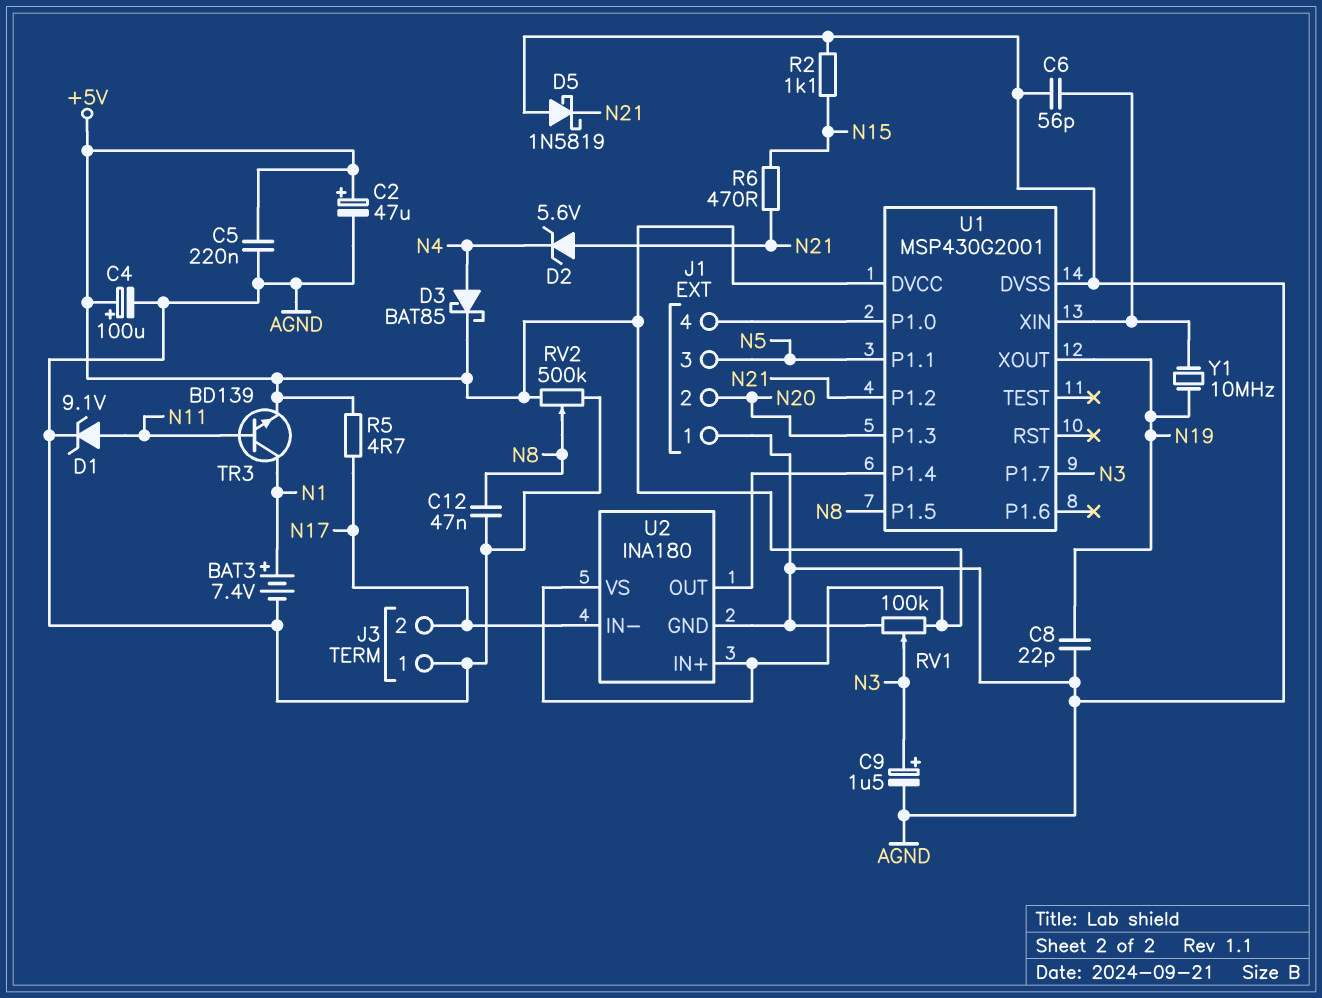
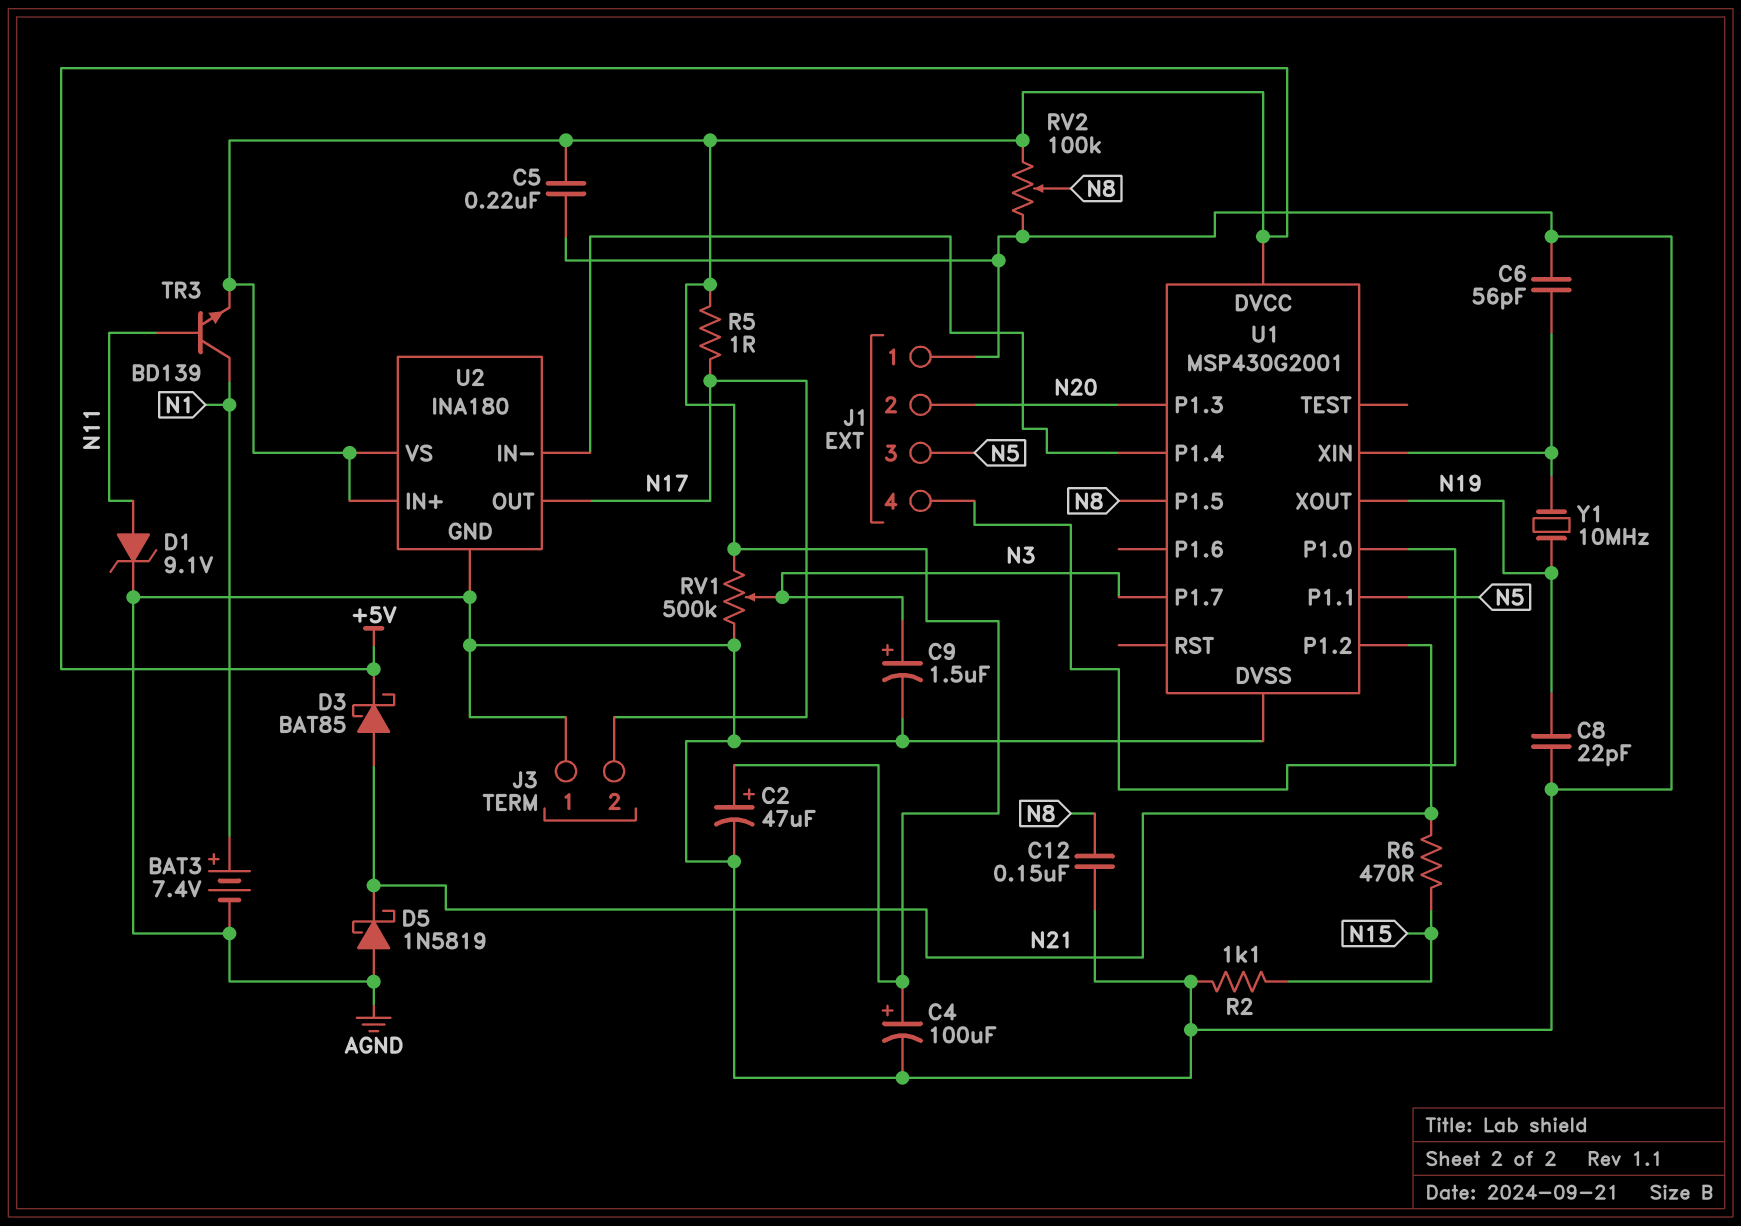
C12: 47nF (AGND, N8) -> 150nF (AGND, N8)
D2: zener 5.6V (A N21, K N4) -> none
D3: schottky BAT85 (A N4, K +5V) -> schottky BAT85 (A N21, K +5V)
R5: 4.7 (+5V, N17) -> 1 (+5V, N17)
RV1: 100k (+5V, AGND, wiper N3) -> 500k (+5V, AGND, wiper N3)
RV2: 500k (+5V, AGND, wiper N8) -> 100k (+5V, AGND, wiper N8)
U2 pin IN-: N17 -> U1/P1.4
U2 pin OUT: U1/P1.4 -> N17

